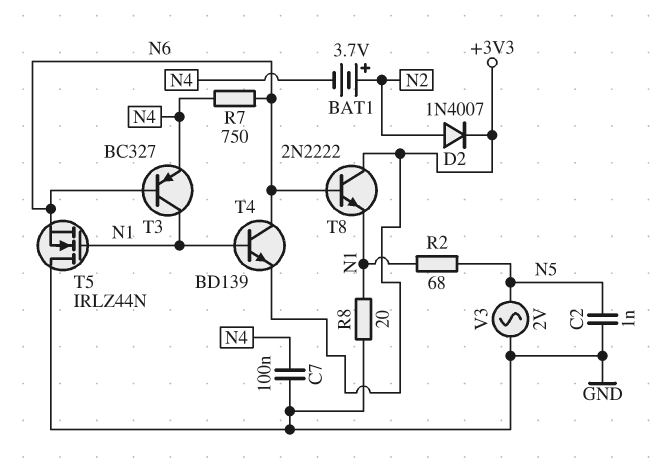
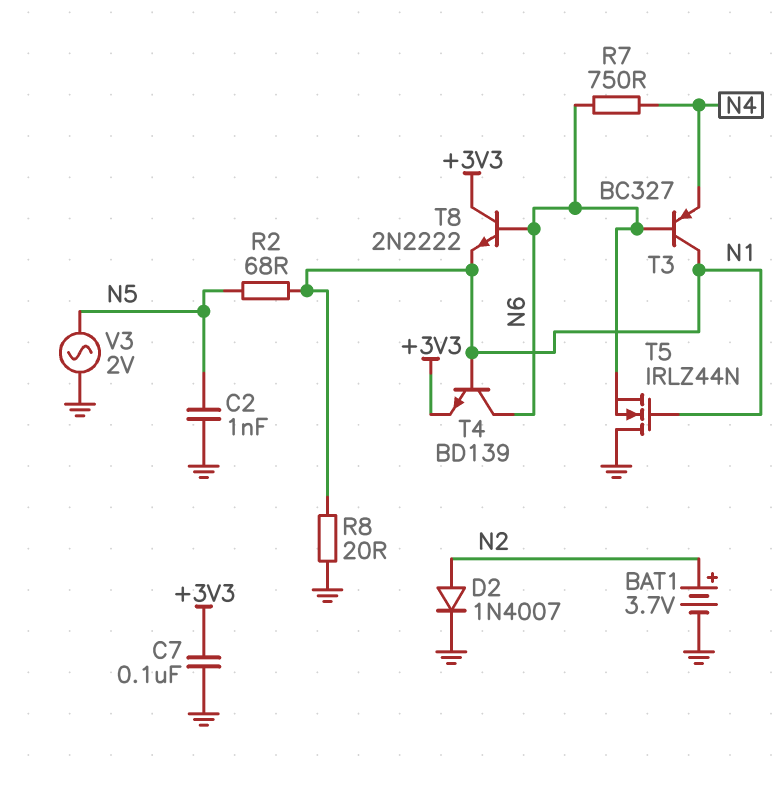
BAT1: 3.7V (plus N2, minus N4) -> 3.7V (plus N2, minus GND)
C7: 100nF (GND, N4) -> 100nF (+3V3, GND)
D2: diode 1N4007 (A N2, K +3V3) -> diode 1N4007 (A N2, K GND)

